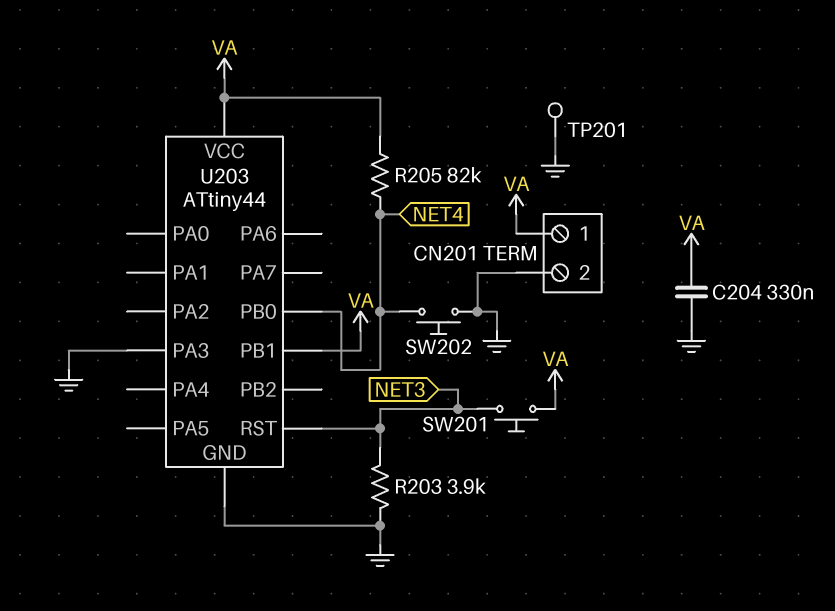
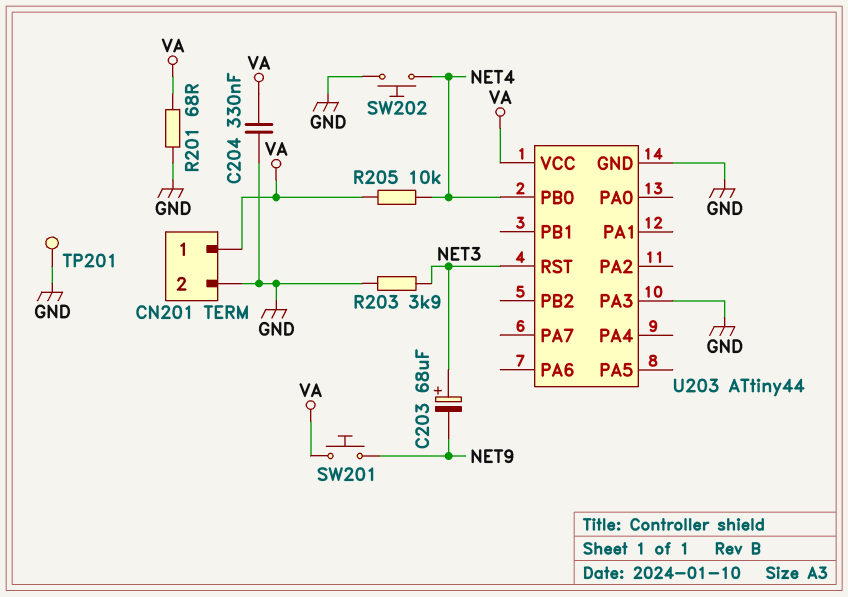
C203: none -> 68uF (plus NET3, minus NET9)
R201: none -> 68 (GND, VA)
R205: 82k (NET4, VA) -> 10k (NET4, VA)
SW201: button (NET3, VA) -> button (NET9, VA)
U203 pin PB1: VA -> none

